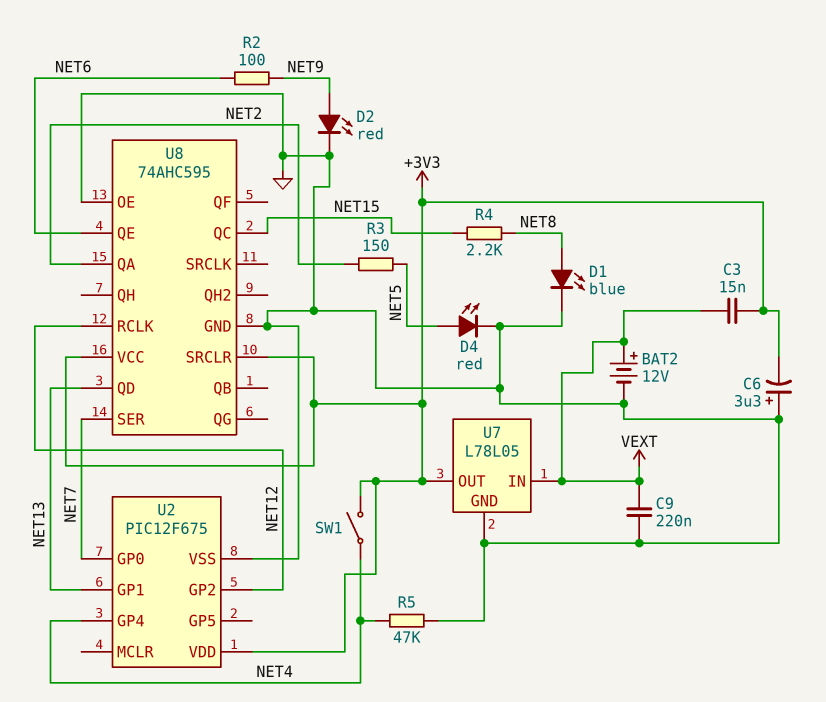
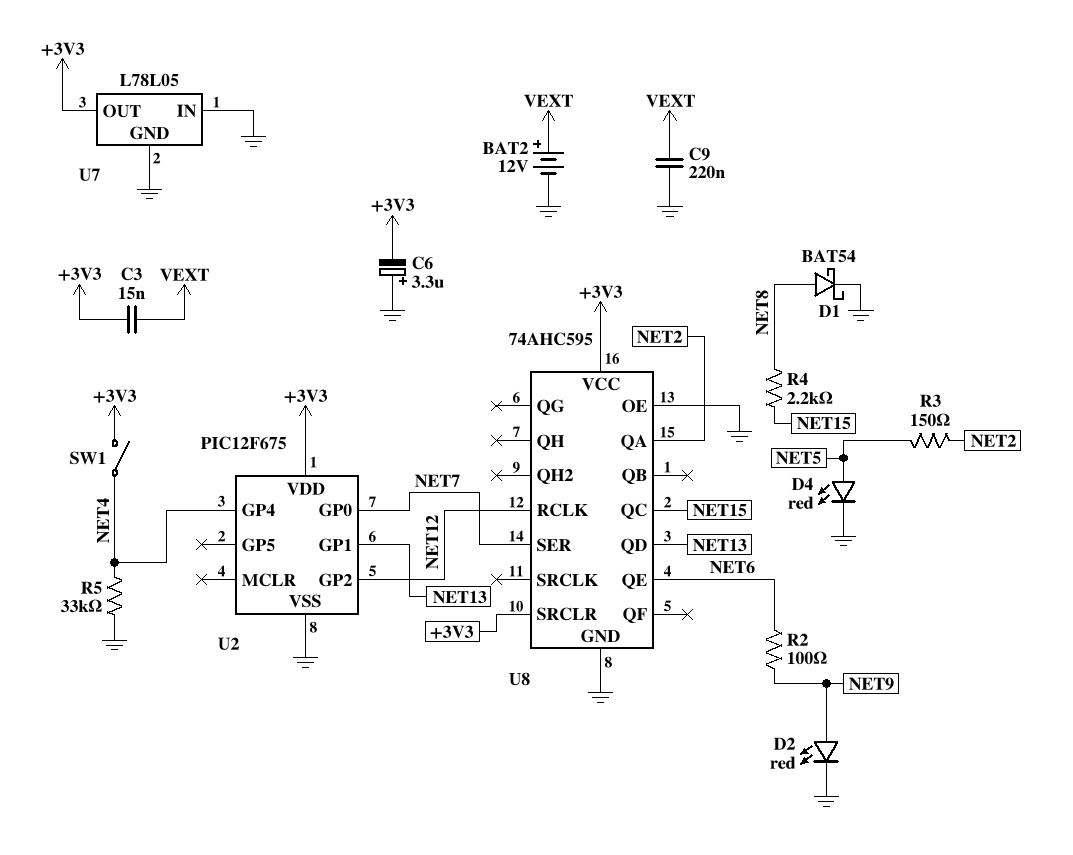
D1: LED blue (A NET8, K GND) -> schottky BAT54 (A NET8, K GND)
R5: 47k (GND, NET4) -> 33k (GND, NET4)
U7 pin IN: VEXT -> GND

